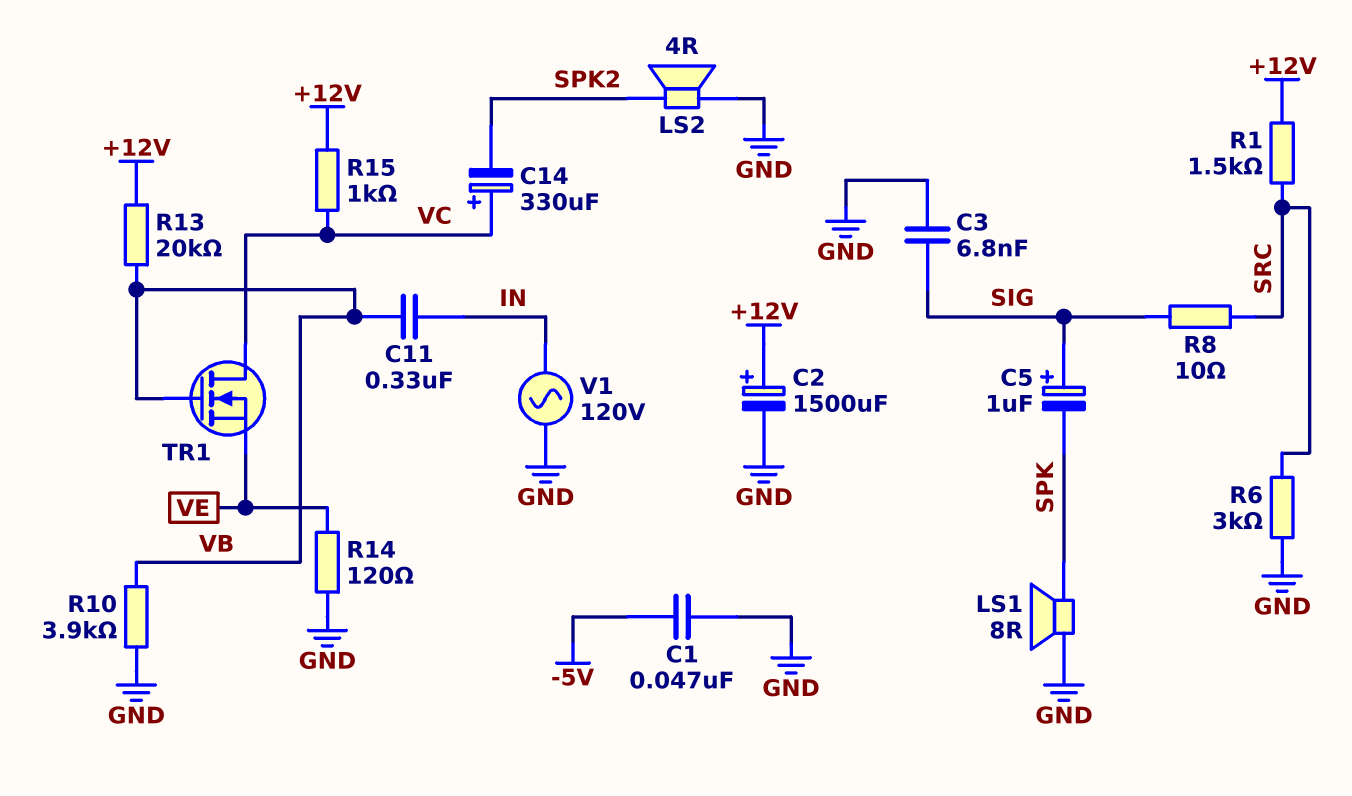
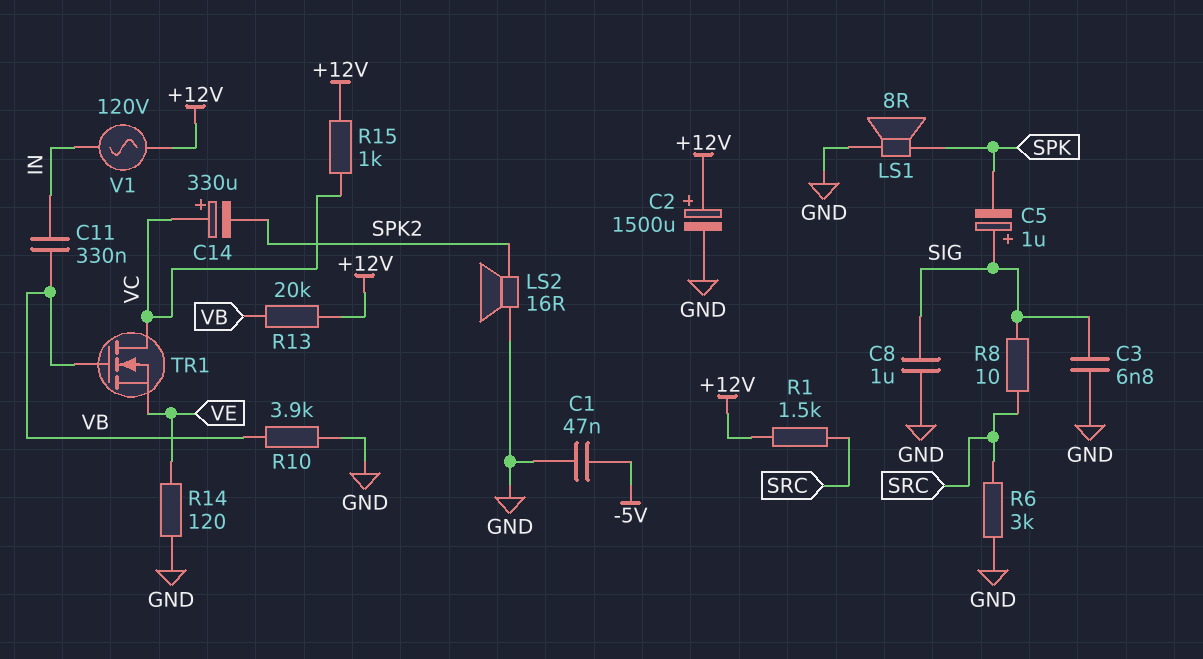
C8: none -> 1uF (GND, SIG)
LS2: speaker 4R (GND, SPK2) -> speaker 16R (GND, SPK2)
V1: AC 120V (GND, IN) -> AC 120V (+12V, IN)

